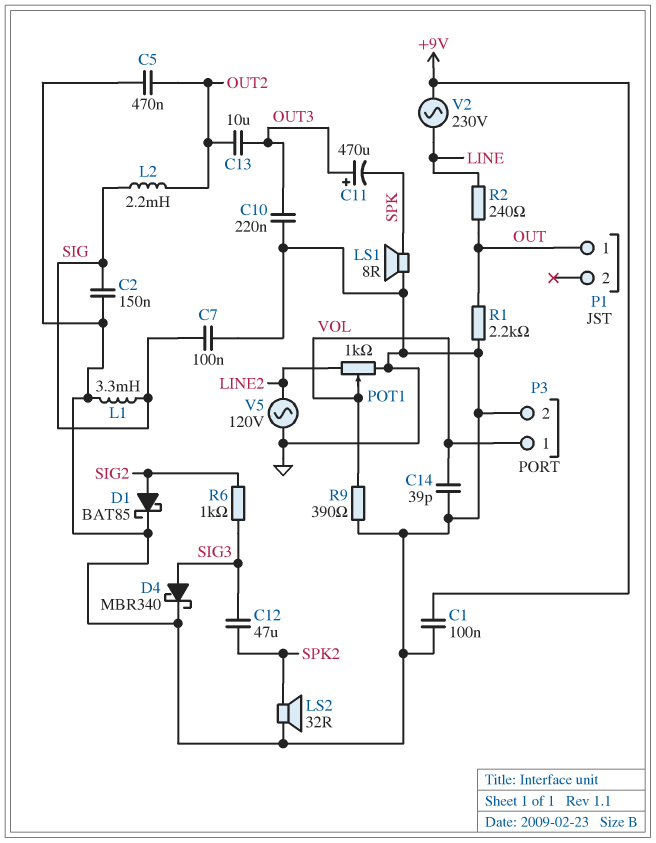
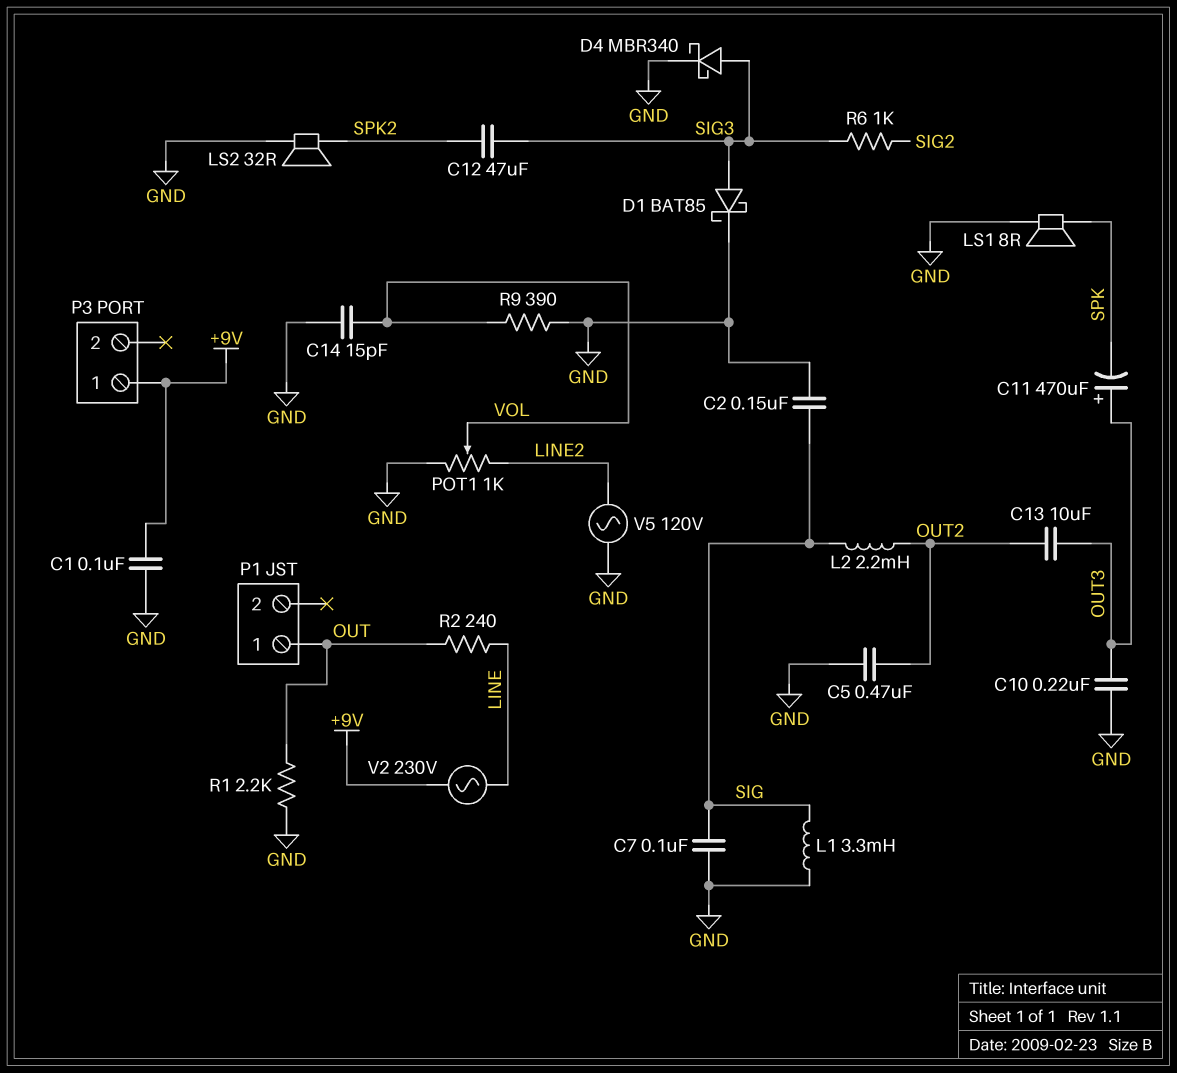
C14: 39pF (GND, VOL) -> 15pF (GND, VOL)
D1: schottky BAT85 (A SIG2, K GND) -> schottky BAT85 (A SIG3, K GND)
P3 pin 1: VOL -> +9V
P3 pin 2: GND -> none

